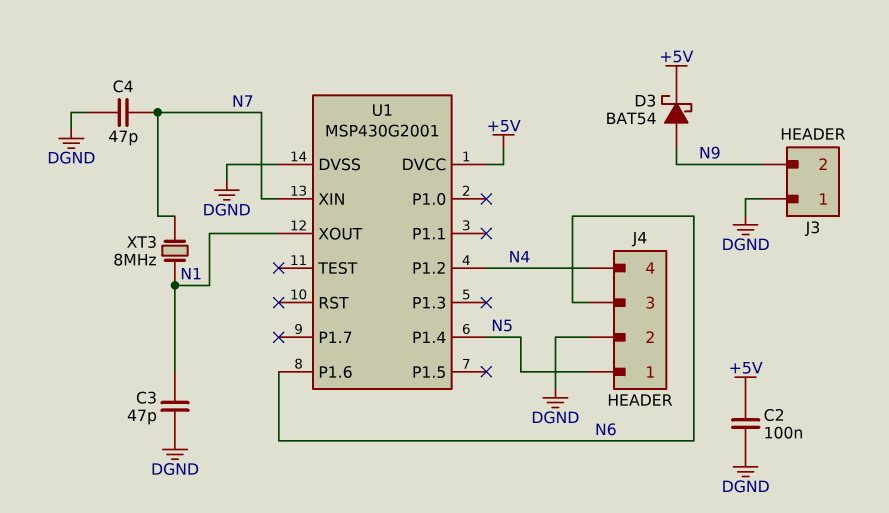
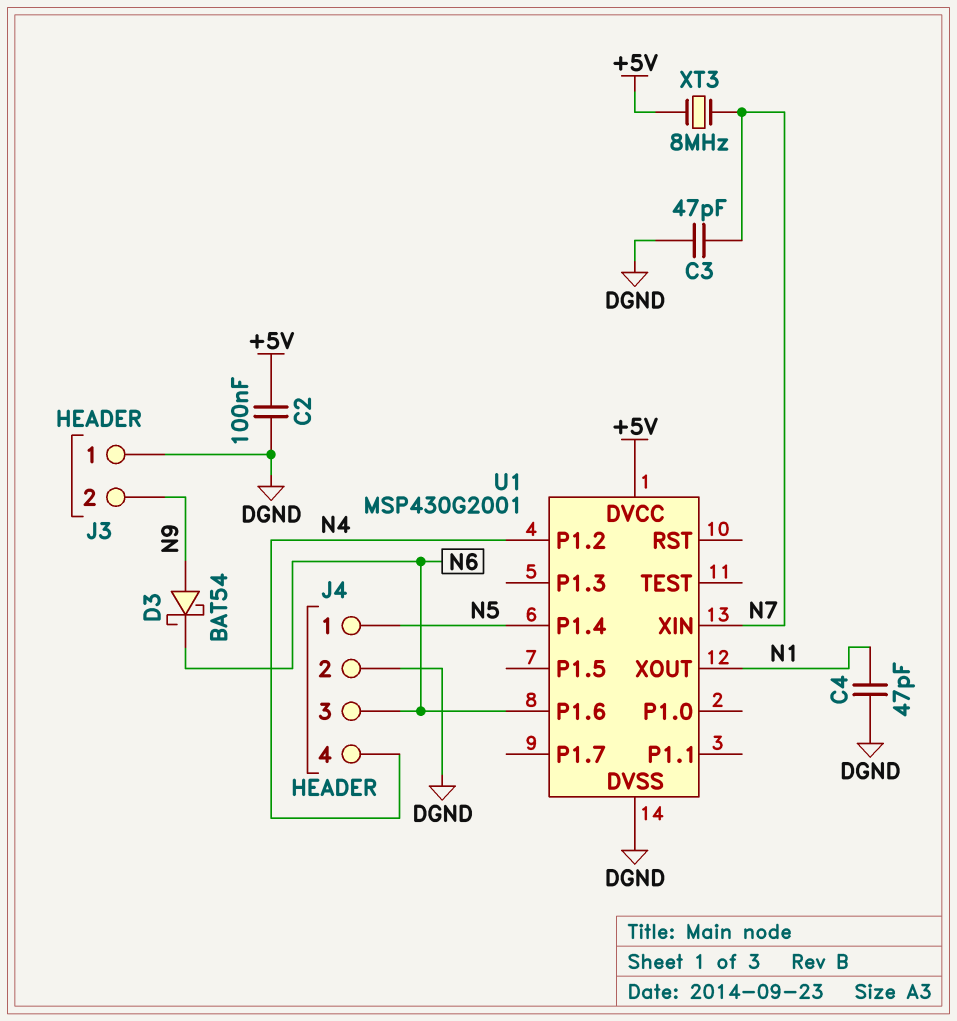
C3: 47pF (DGND, N1) -> 47pF (DGND, N7)
C4: 47pF (DGND, N7) -> 47pF (DGND, N1)
D3: schottky BAT54 (A N9, K +5V) -> schottky BAT54 (A N9, K N6)
XT3: 8MHz (N1, N7) -> 8MHz (+5V, N7)

